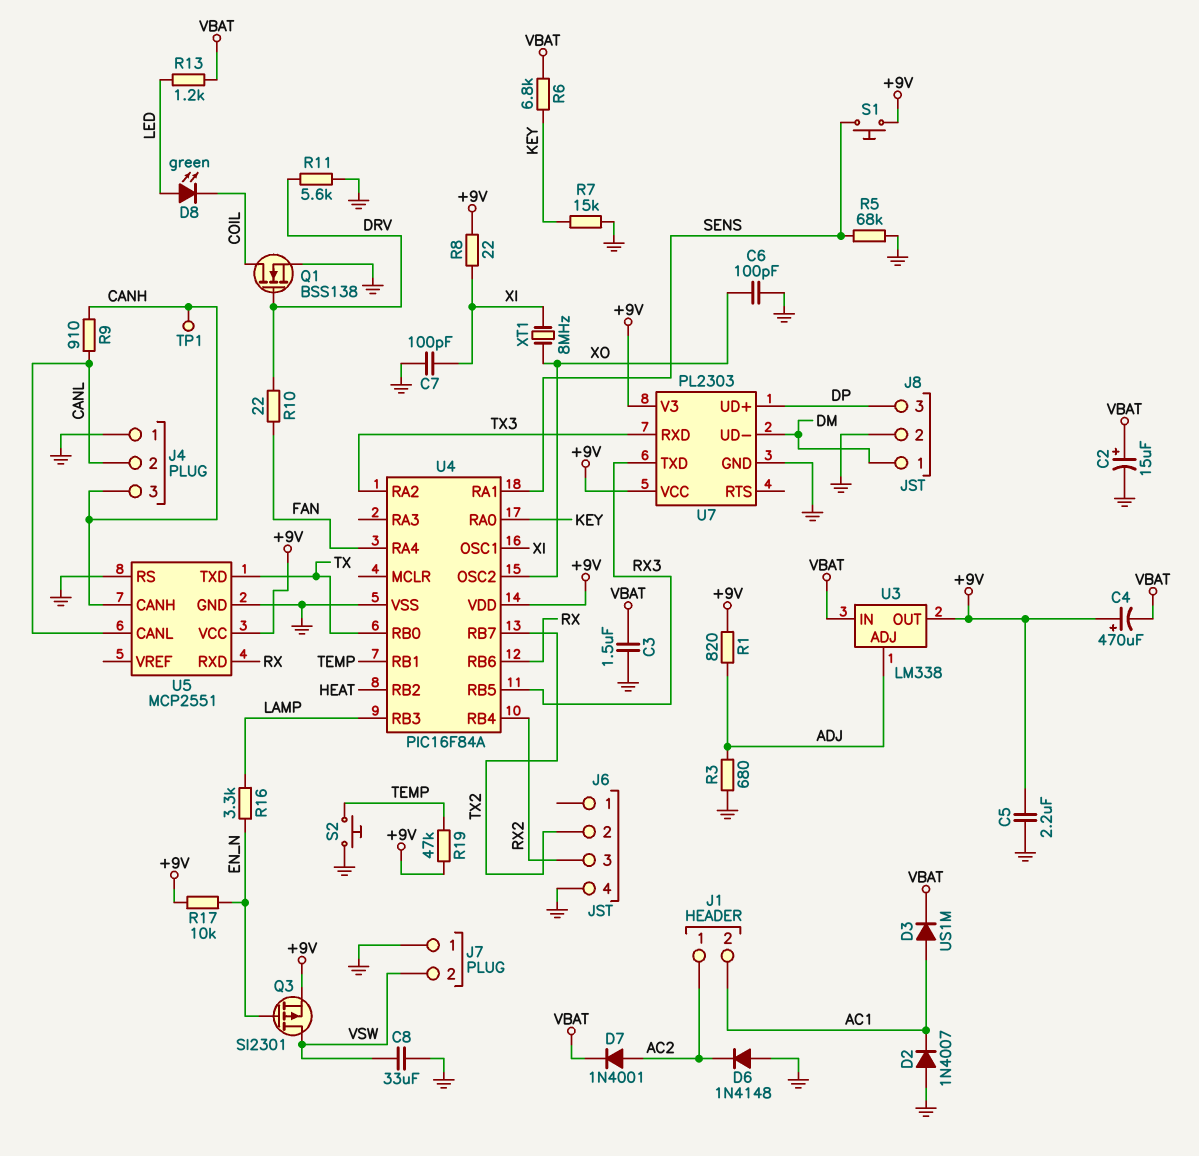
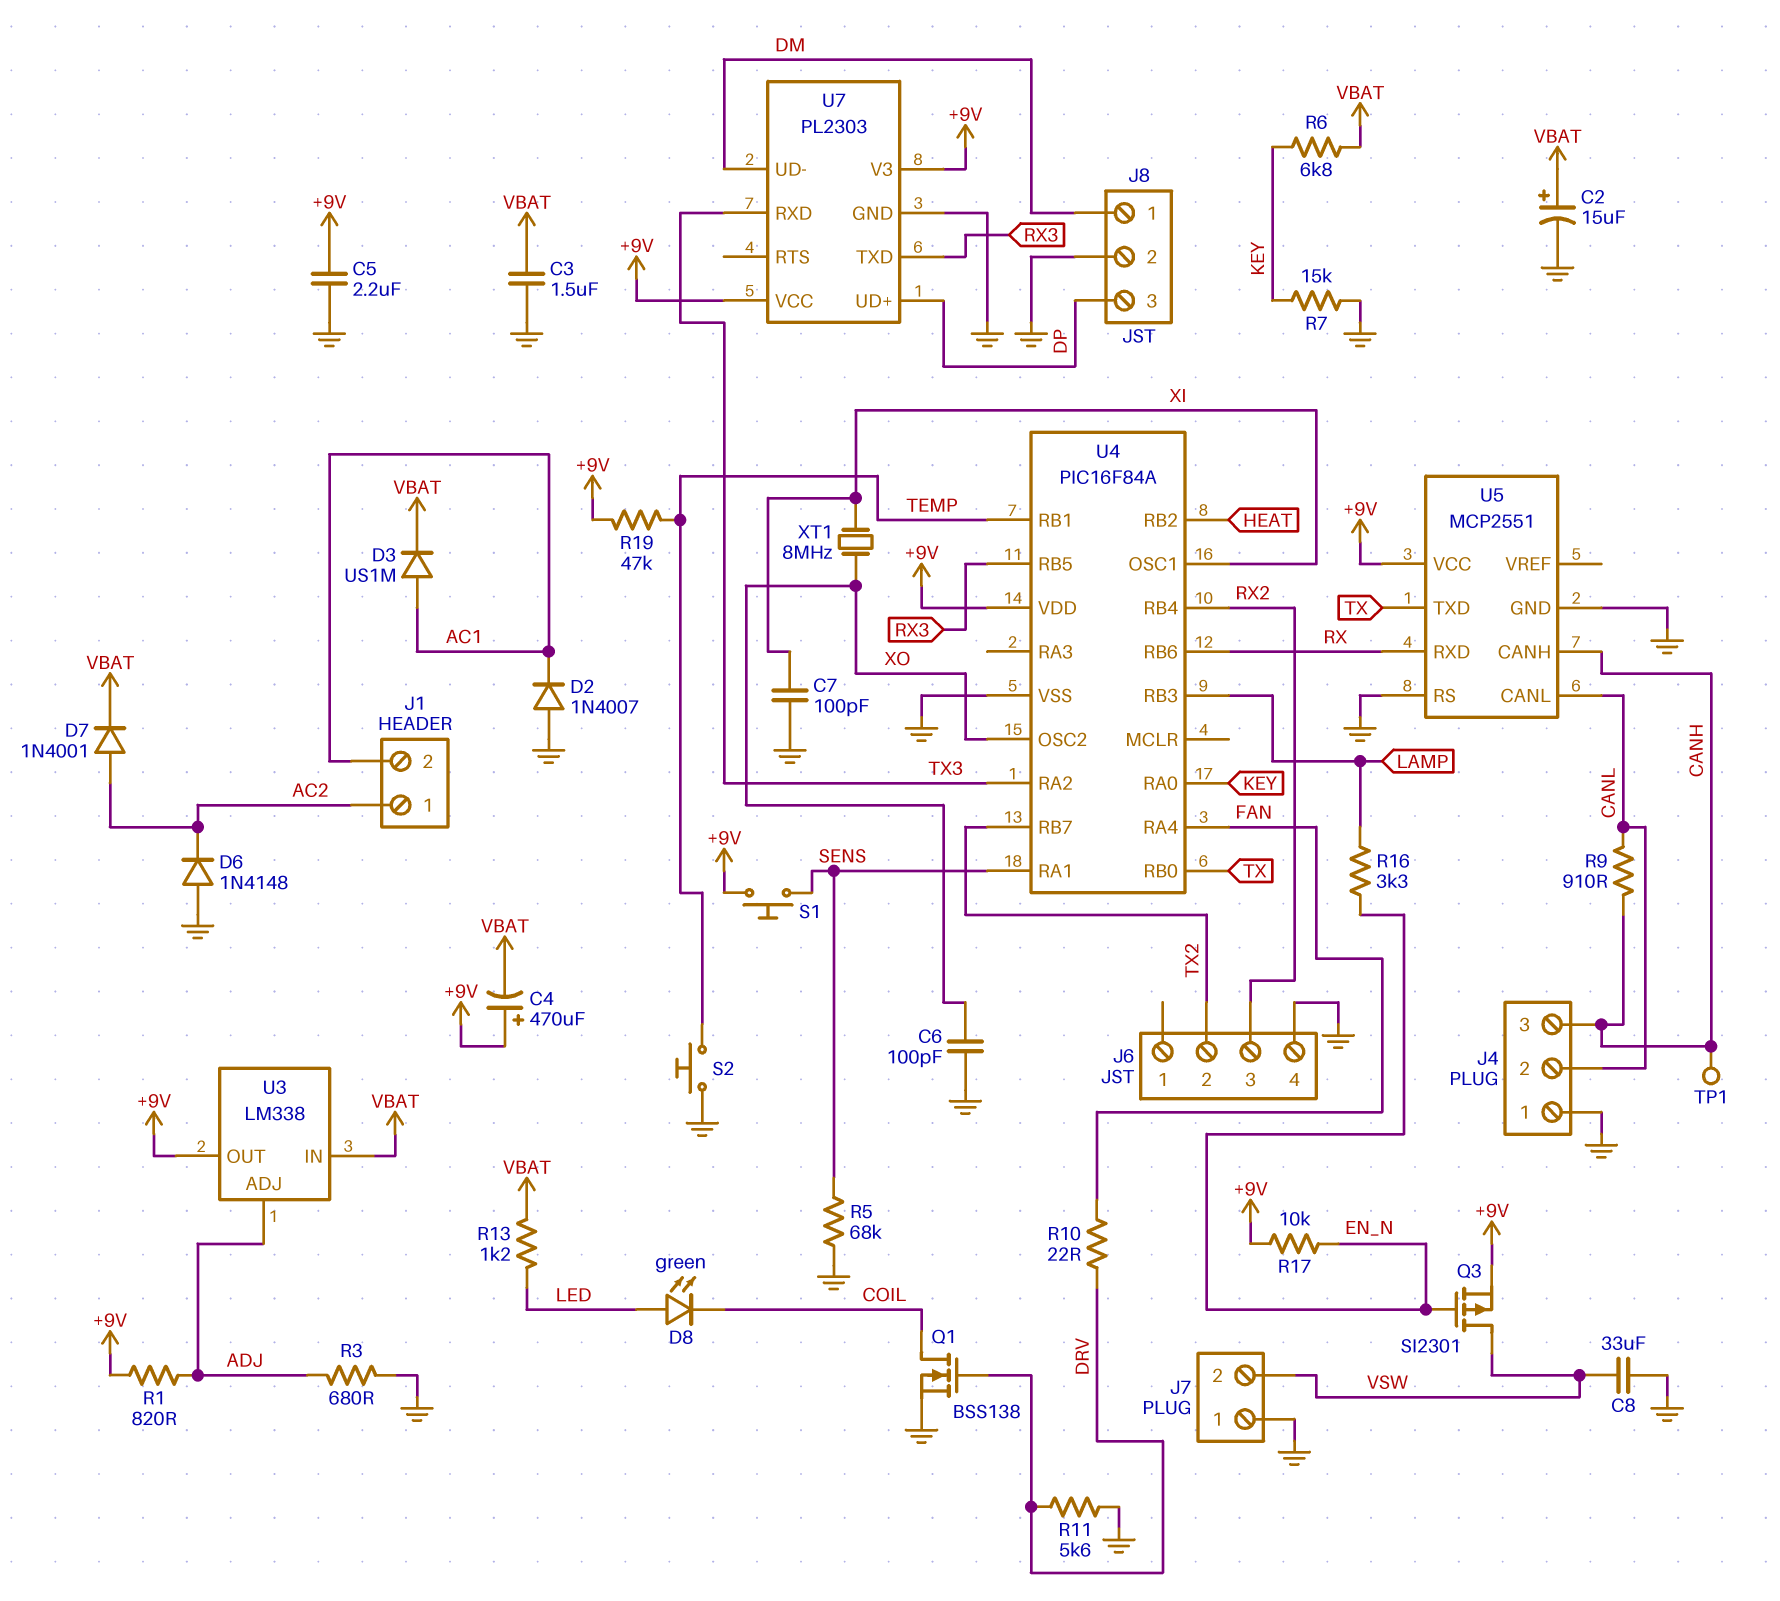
R8: 22 (+9V, XI) -> none

